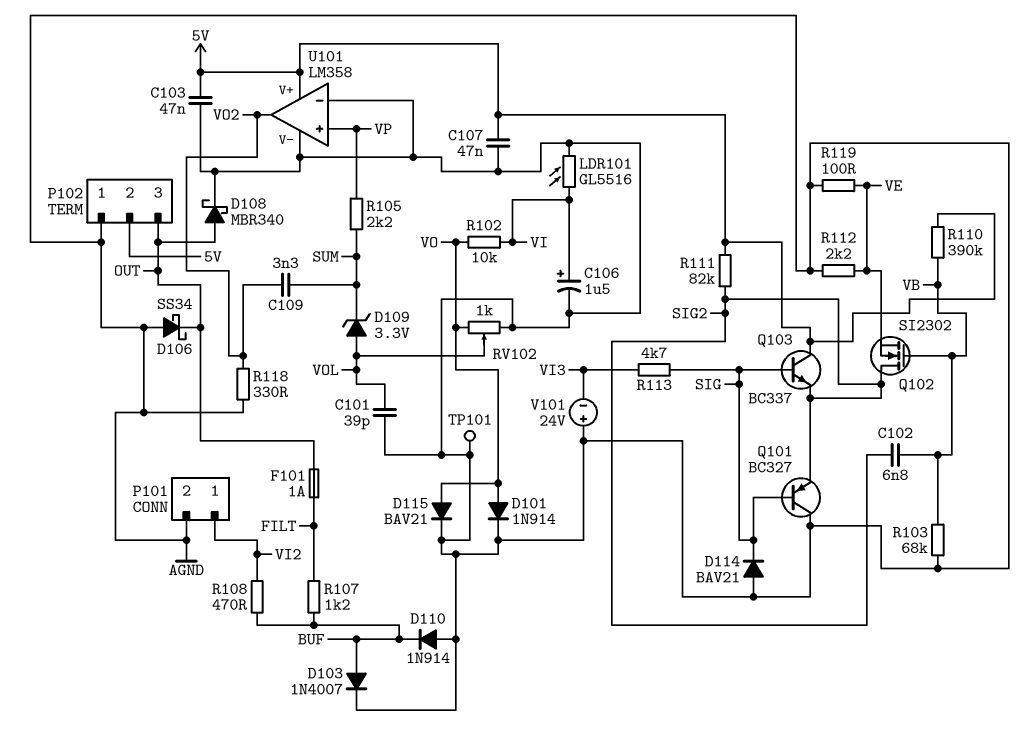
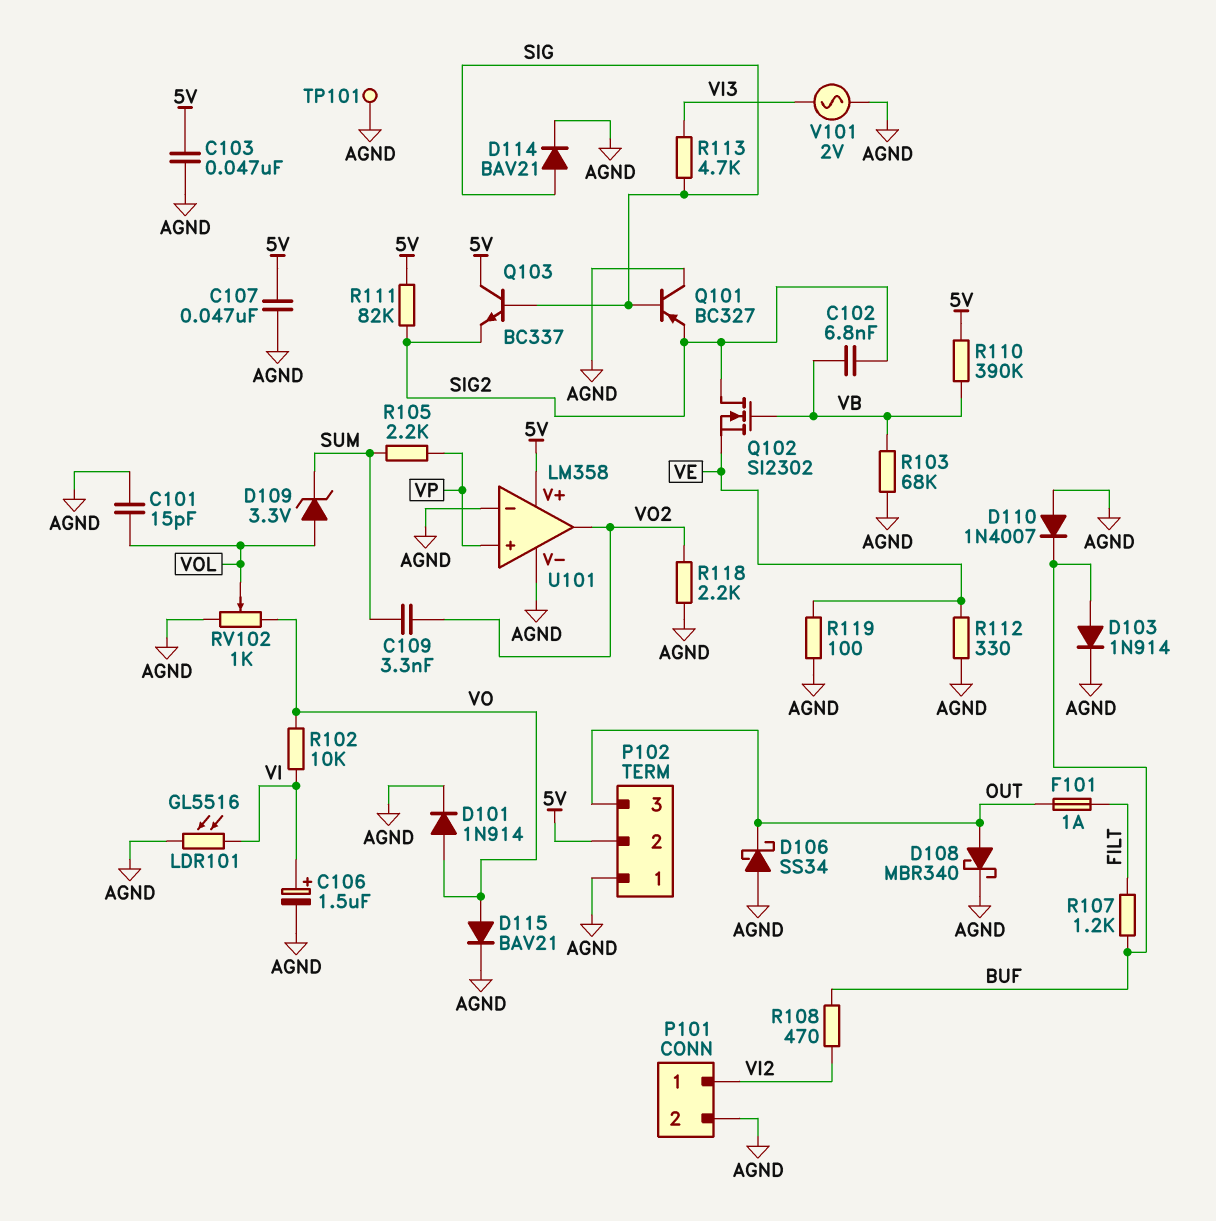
C101: 39pF (AGND, VOL) -> 15pF (AGND, VOL)
D103: diode 1N4007 (A BUF, K AGND) -> diode 1N914 (A BUF, K AGND)
D110: diode 1N914 (A AGND, K BUF) -> diode 1N4007 (A AGND, K BUF)
D114: diode BAV21 (A AGND, K SIG) -> diode BAV21 (A SIG, K AGND)
R112: 2.2k (AGND, VE) -> 330 (AGND, VE)
R118: 330 (AGND, VO2) -> 2.2k (AGND, VO2)
V101: 24V (plus AGND, minus VI3) -> AC 2V (AGND, VI3)

